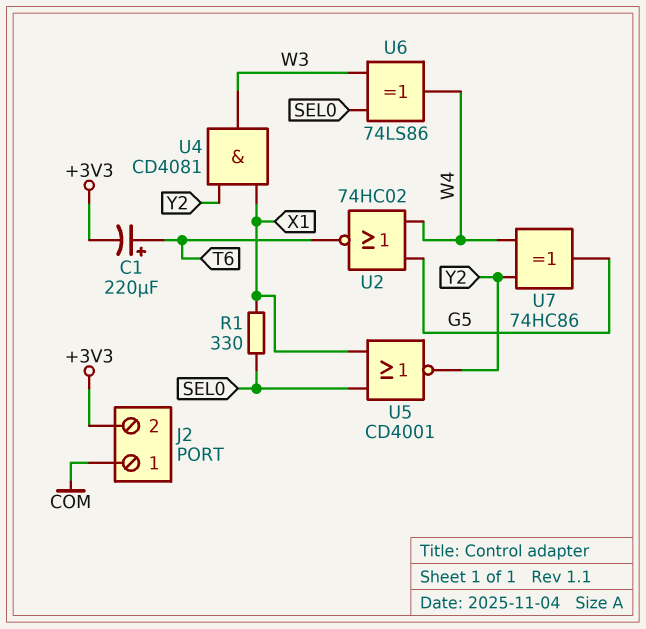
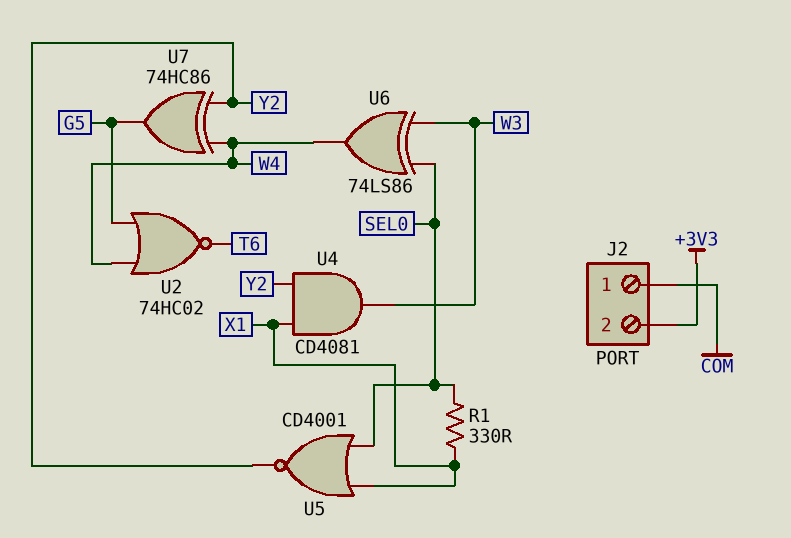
C1: 220uF (plus T6, minus +3V3) -> none

